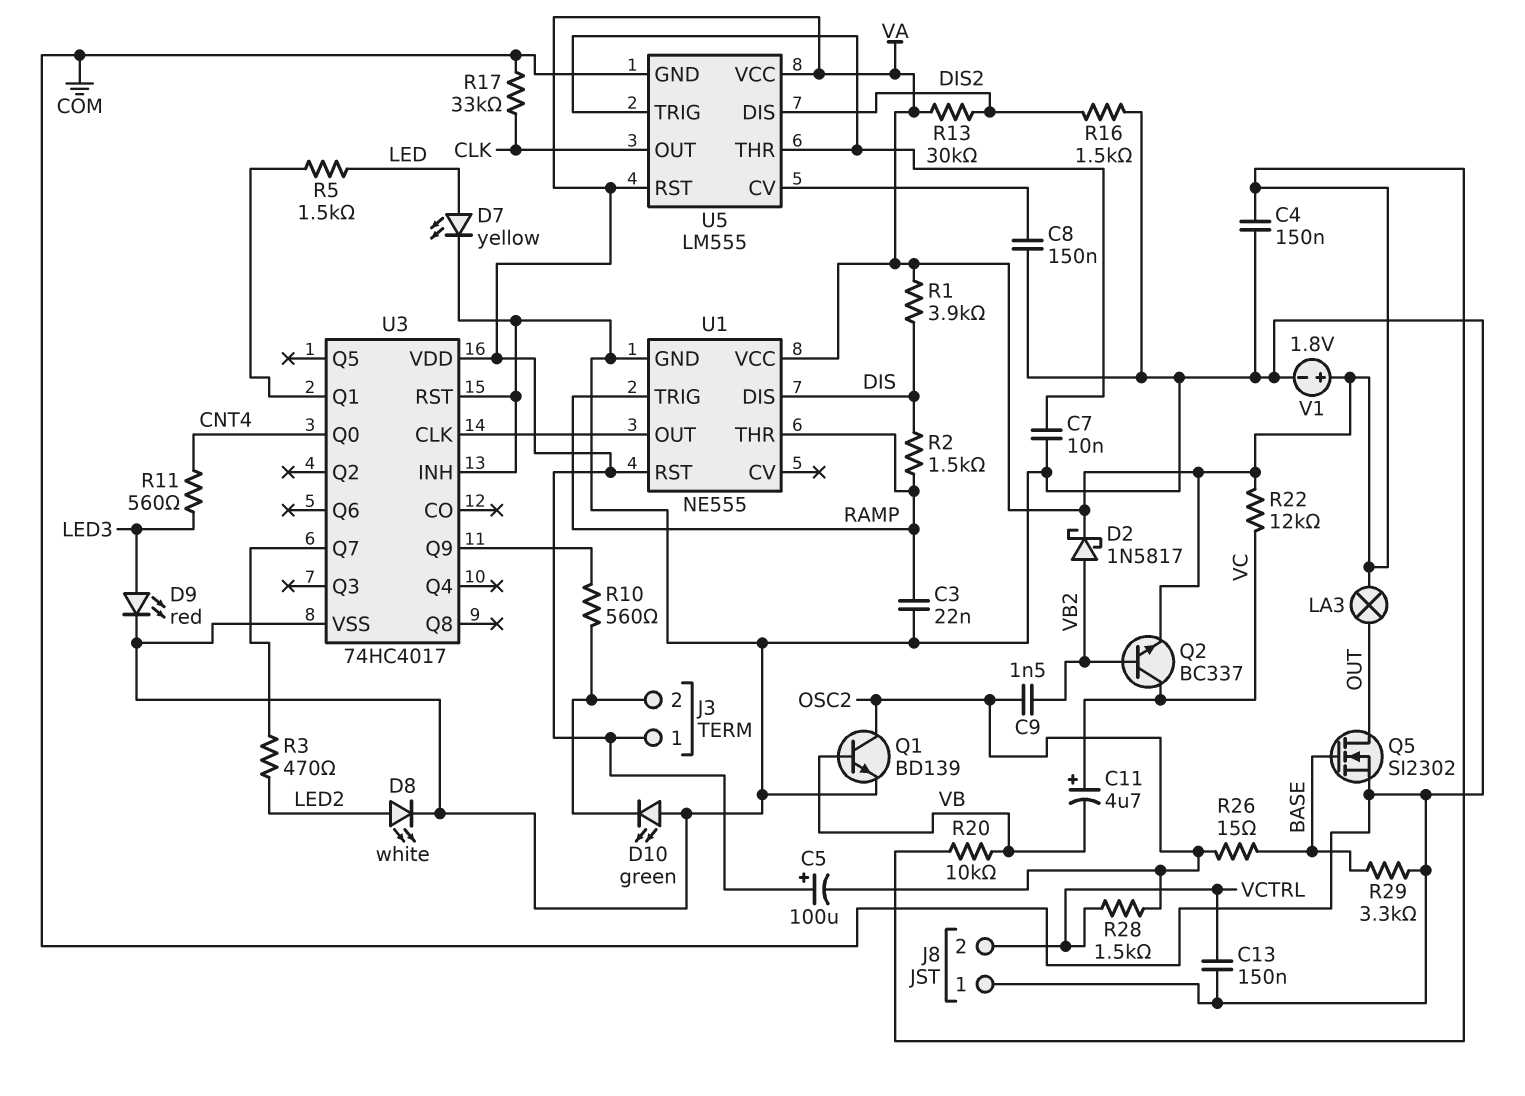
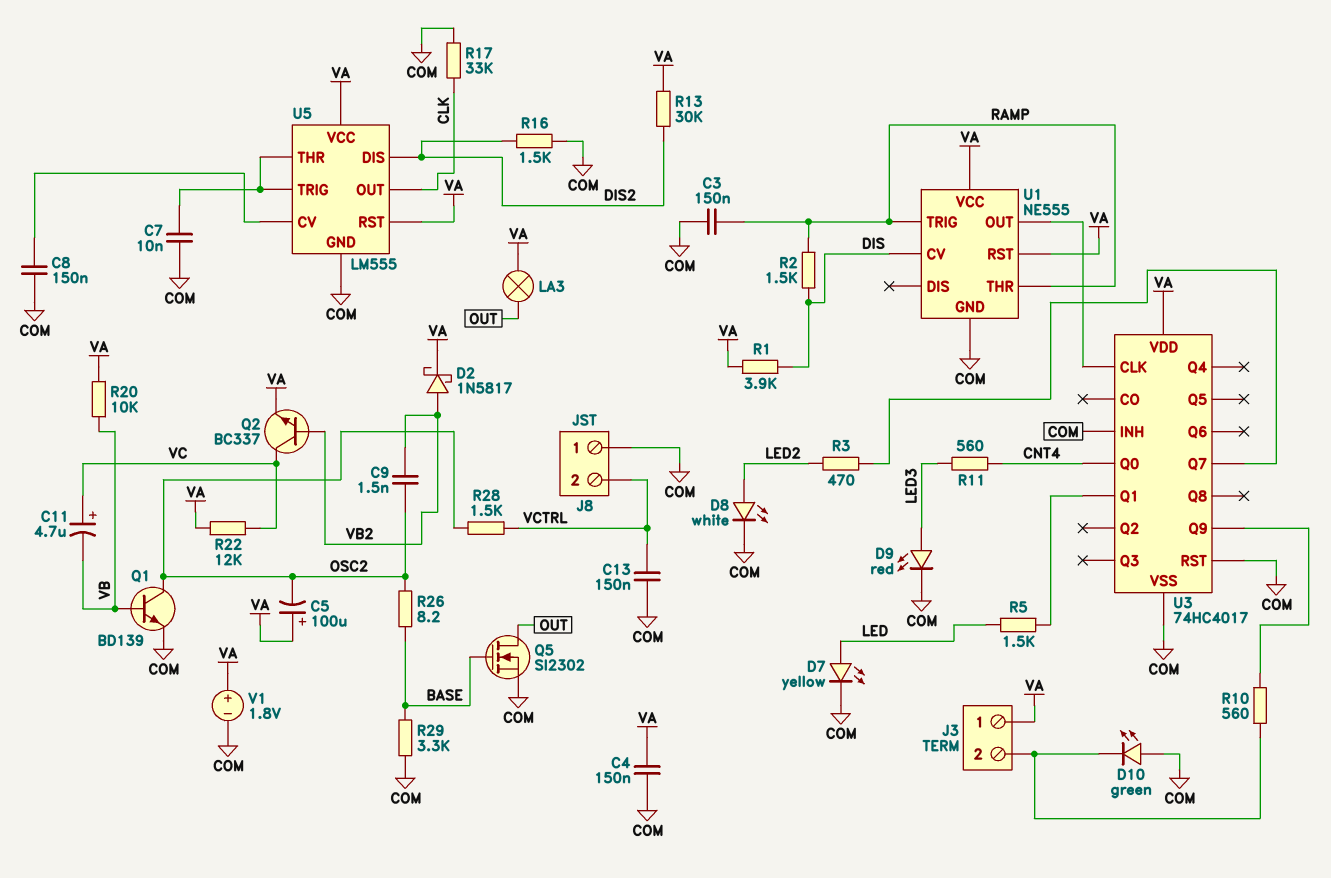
C3: 22nF (COM, RAMP) -> 150nF (COM, RAMP)
R26: 15 (BASE, OSC2) -> 8.2 (BASE, OSC2)
U1 pin CV: none -> DIS
U1 pin DIS: DIS -> none

